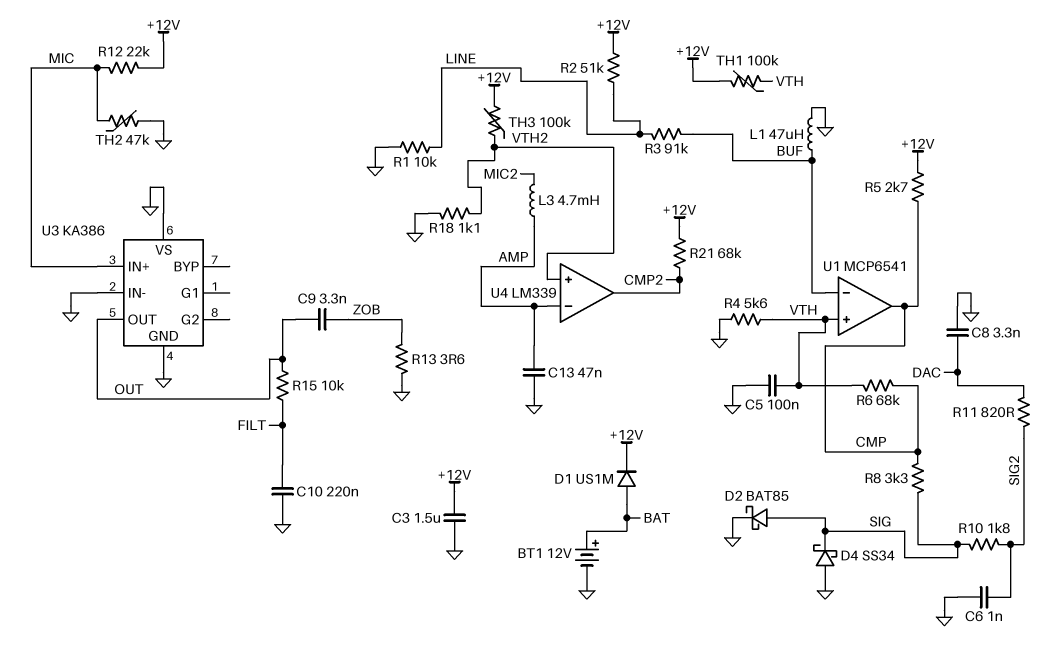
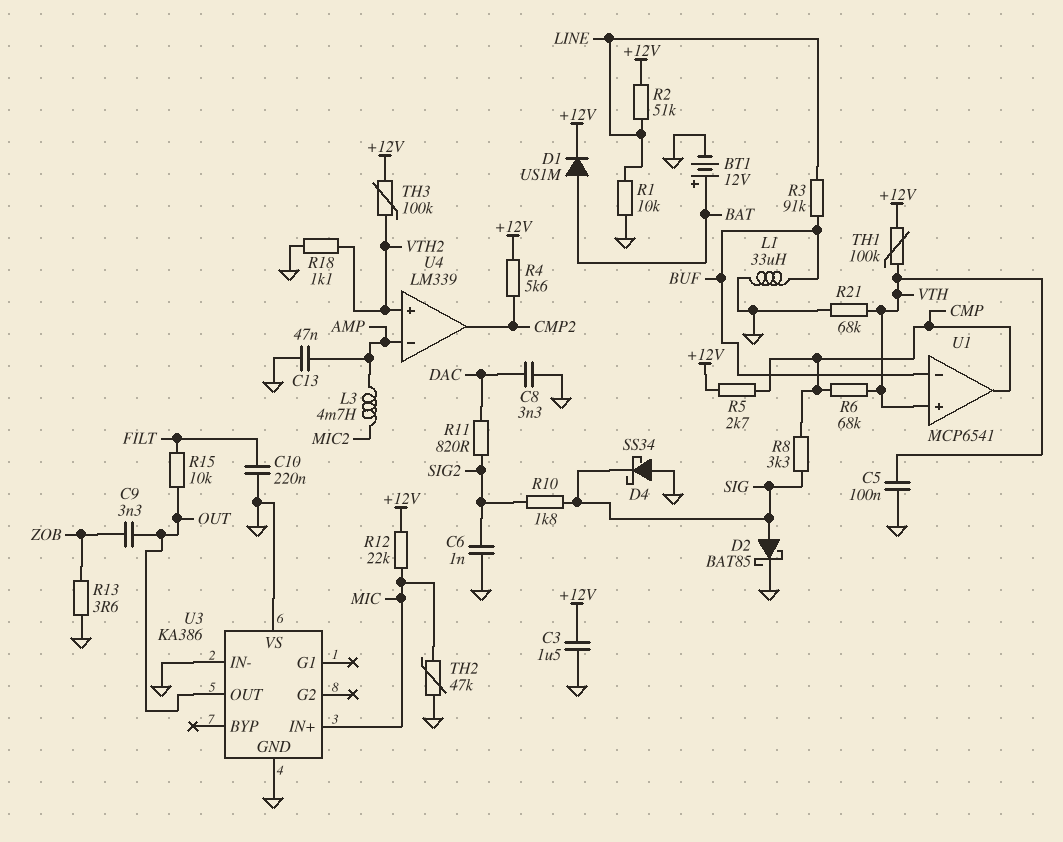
L1: 47uH (BUF, GND) -> 33uH (BUF, GND)
R4: 5.6k (GND, VTH) -> 5.6k (+12V, CMP2)
R21: 68k (+12V, CMP2) -> 68k (GND, VTH)

